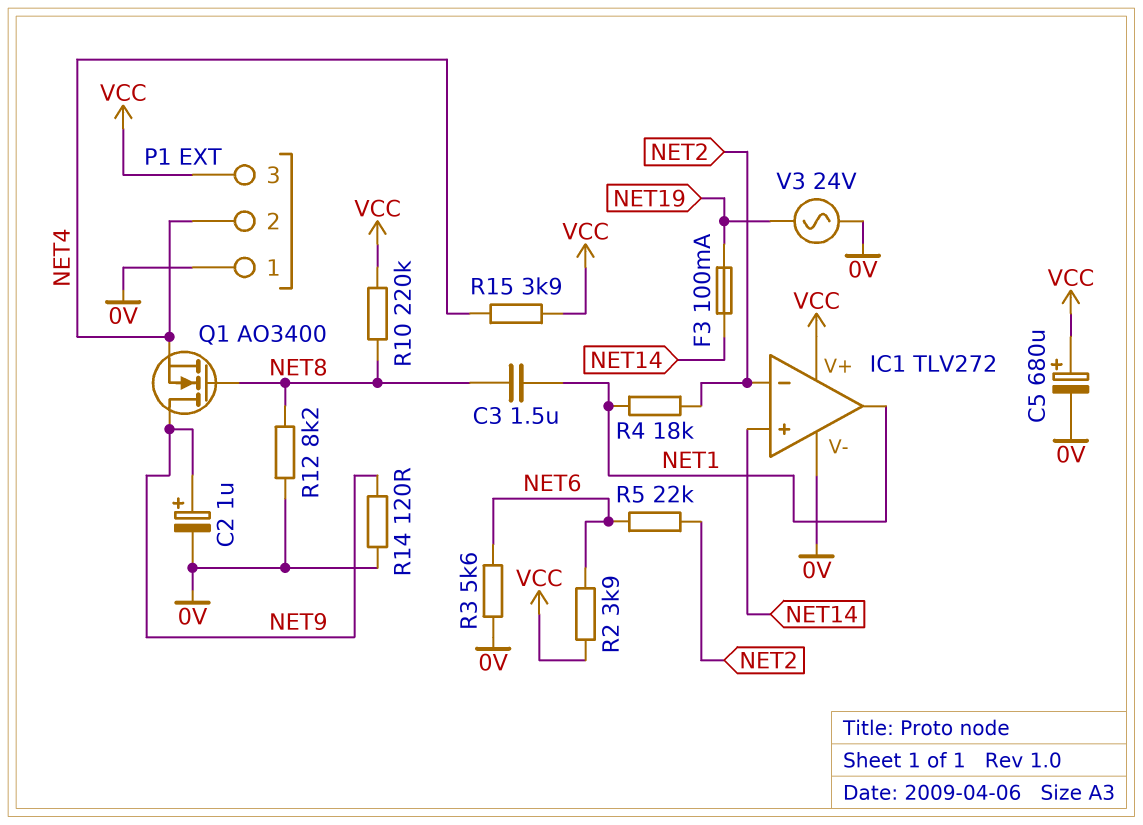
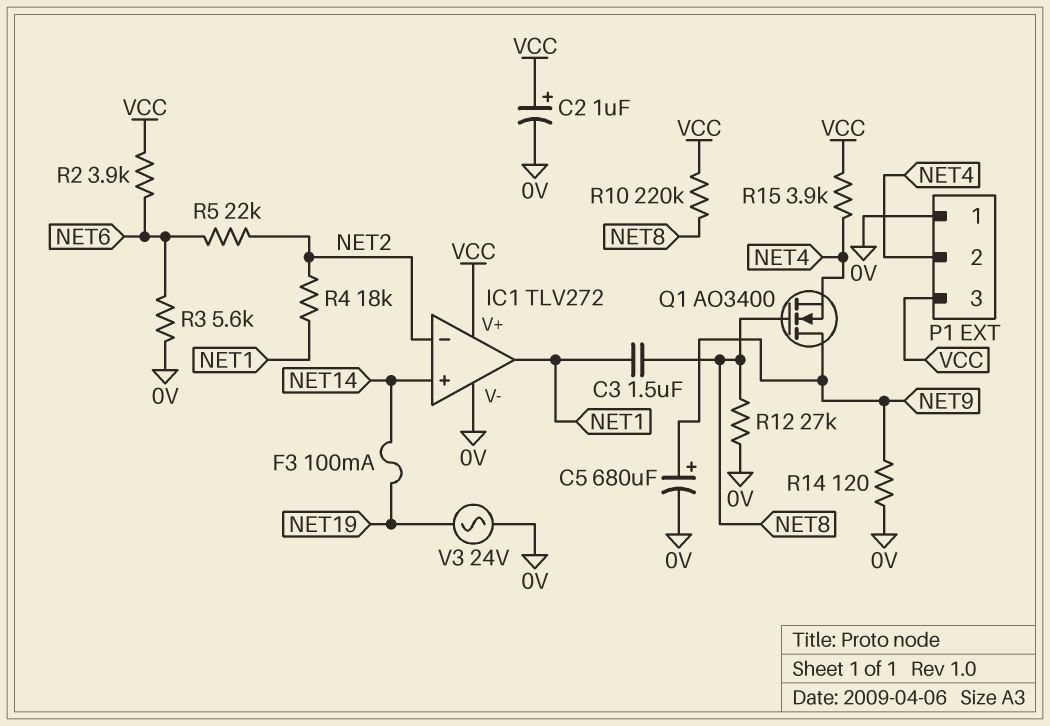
C2: 1uF (plus NET9, minus 0V) -> 1uF (plus VCC, minus 0V)
C5: 680uF (plus VCC, minus 0V) -> 680uF (plus NET9, minus 0V)
R12: 8.2k (0V, NET8) -> 27k (0V, NET8)

